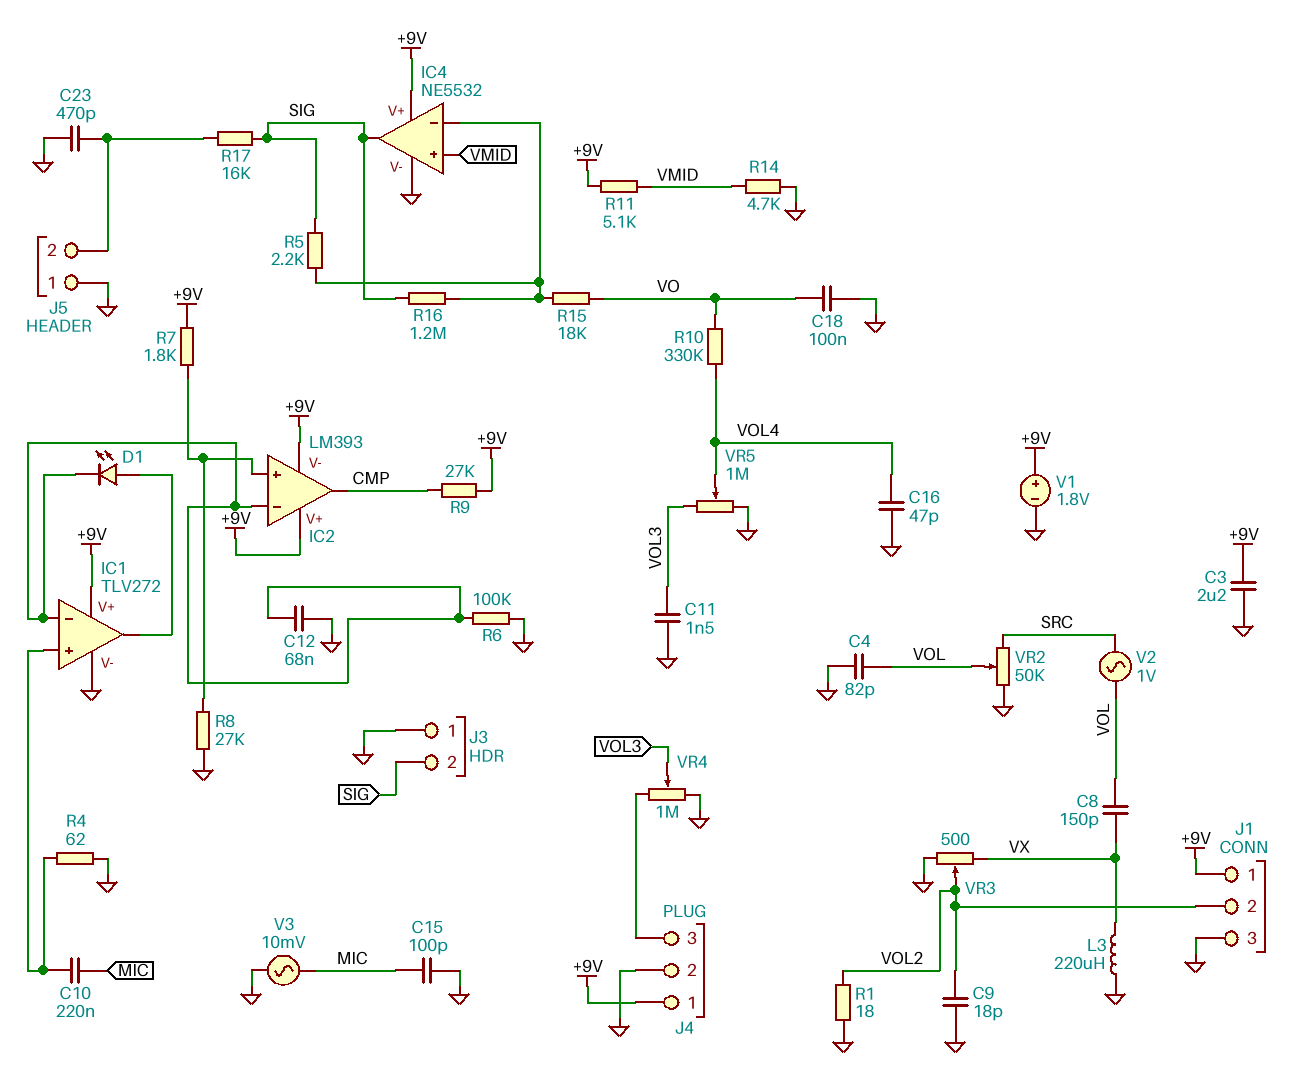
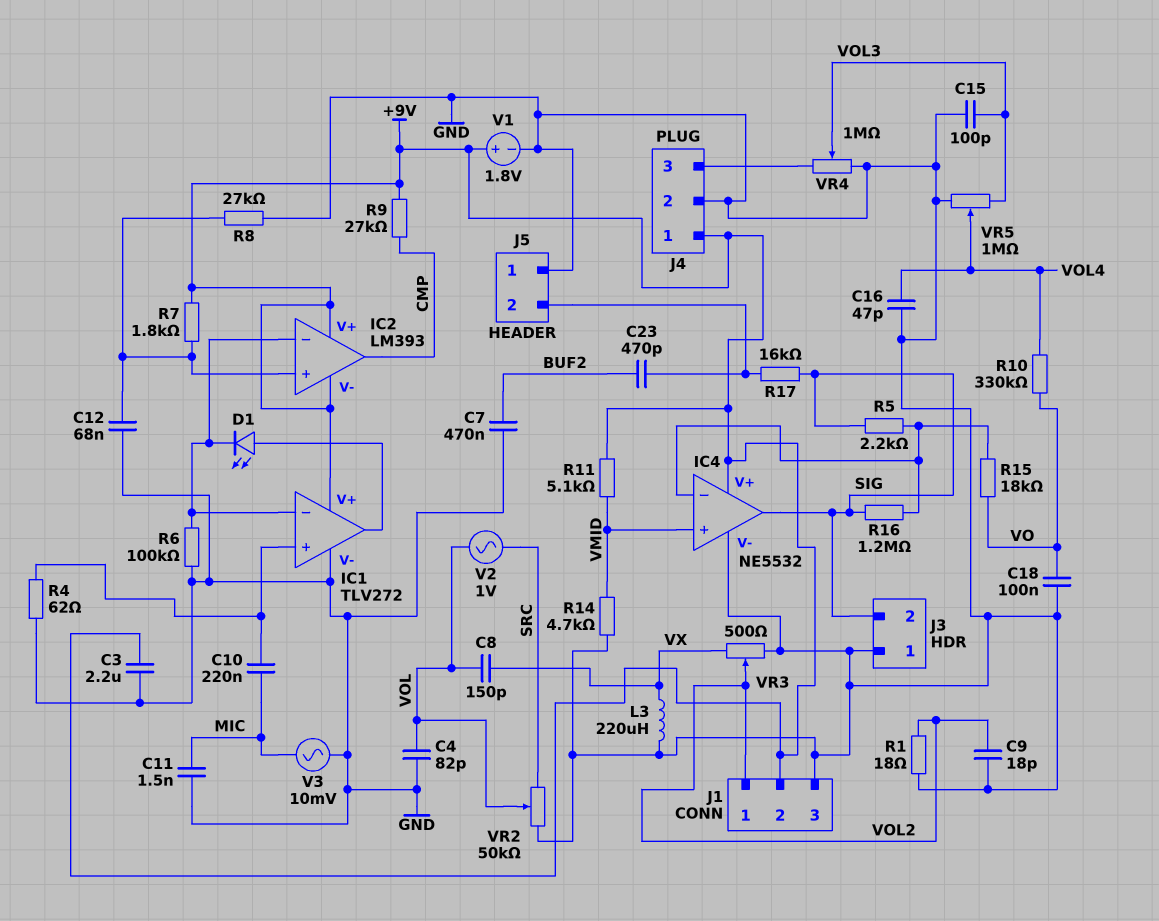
C7: none -> 470nF (BUF2, GND)
C11: 1.5nF (GND, VOL3) -> 1.5nF (GND, MIC)
C12: 68nF (GND, IC1/in-) -> 68nF (GND, IC2/in+)
C15: 100pF (GND, MIC) -> 100pF (GND, VOL3)
C23: 470pF (GND, J5/2) -> 470pF (BUF2, J5/2)
J1 pin 1: +9V -> VOL2
J1 pin 2: VOL2 -> +9V

